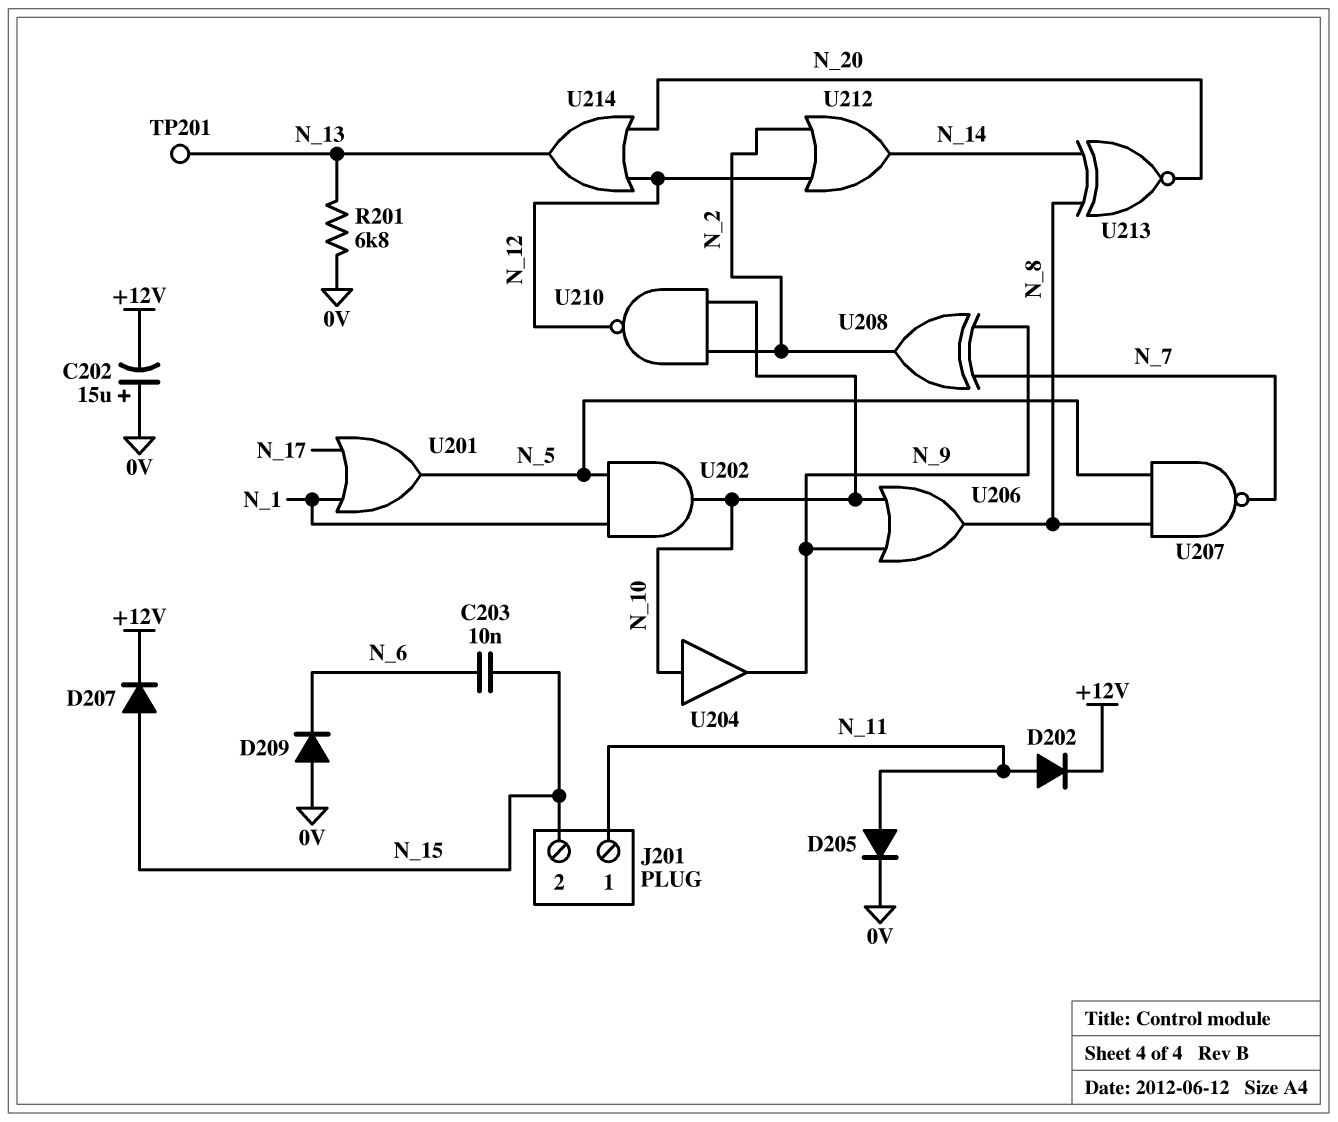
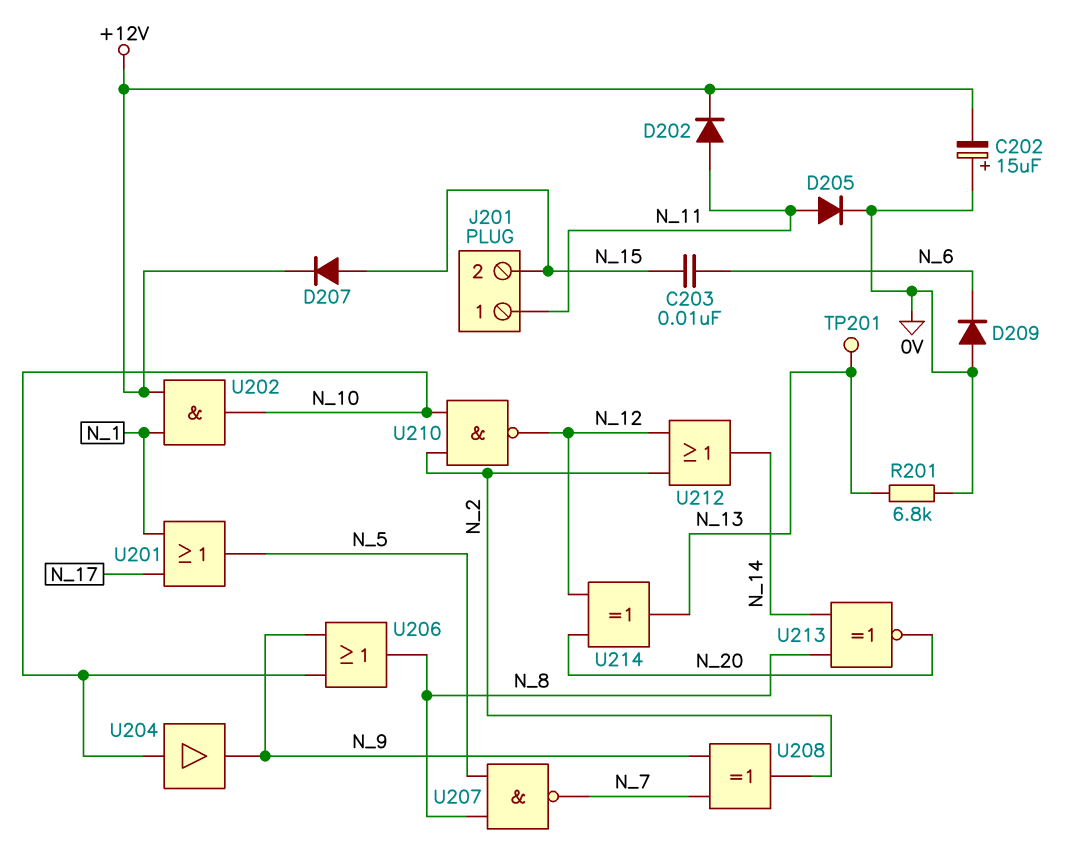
U202: AND (in N_1, in N_5, out N_10) -> AND (in +12V, in N_1, out N_10)
U214: OR (in N_12, in N_20, out N_13) -> XOR (in N_12, in N_20, out N_13)

